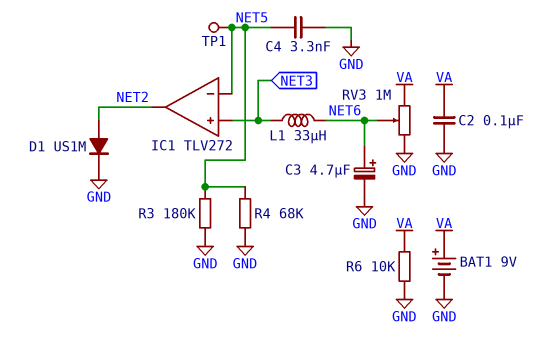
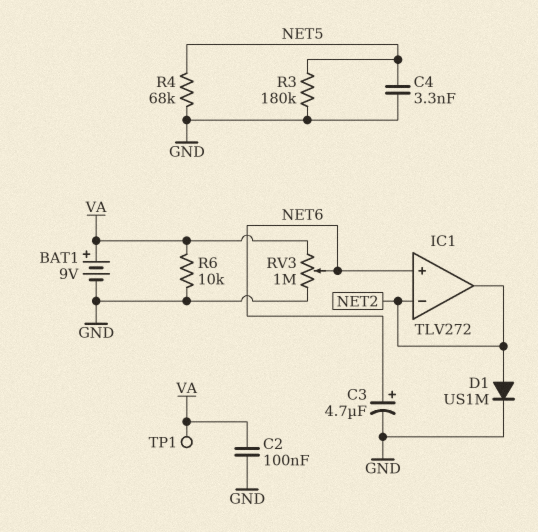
IC1 pin in+: NET3 -> NET6
IC1 pin in-: NET5 -> NET2
L1: 33uH (NET3, NET6) -> none
TP1: test point (NET5) -> test point (VA)

